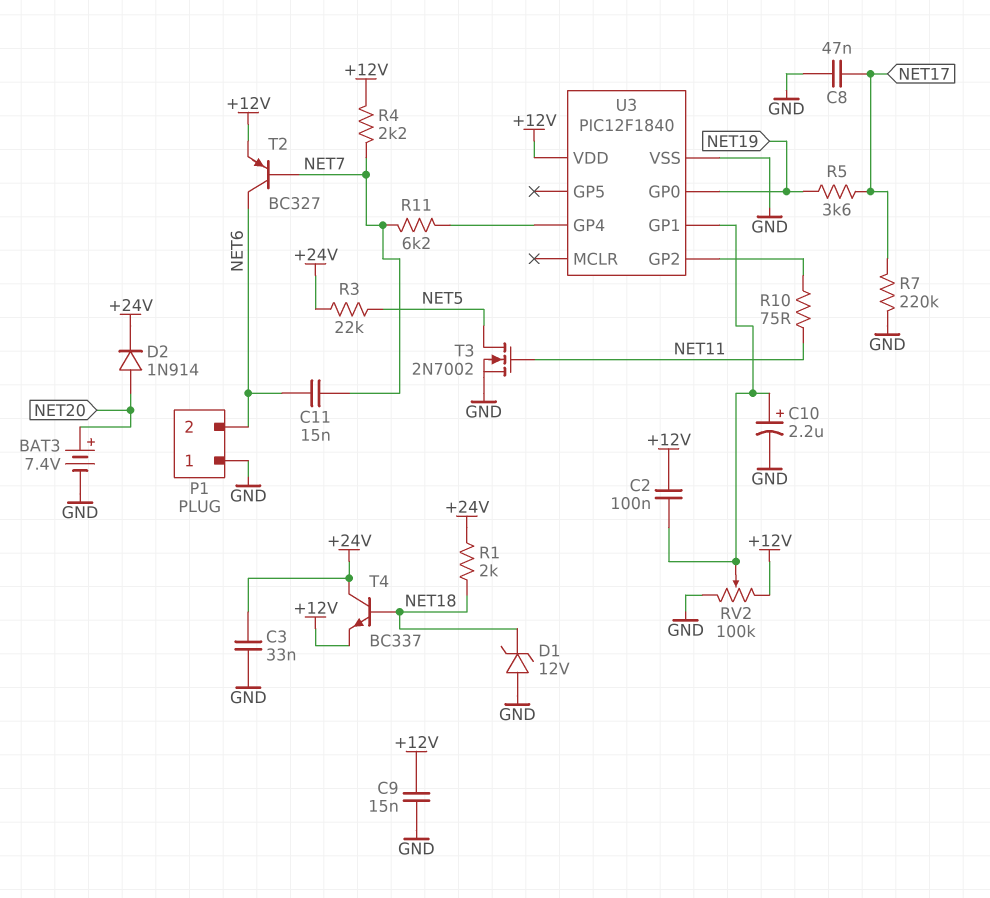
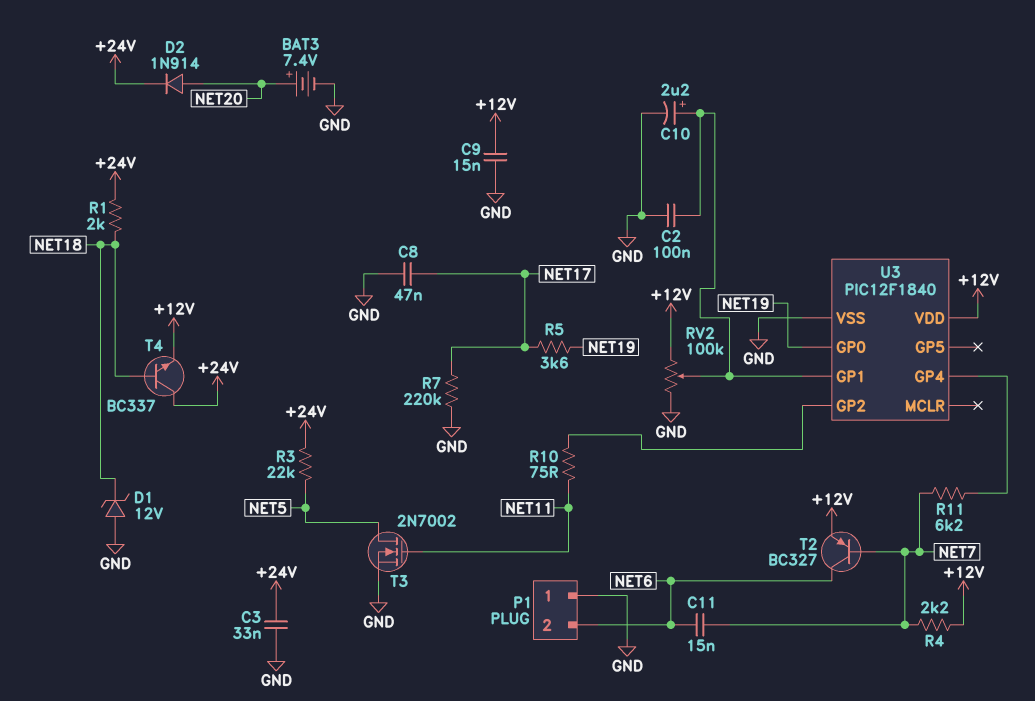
C2: 100nF (+12V, U3/GP1) -> 100nF (GND, U3/GP1)

